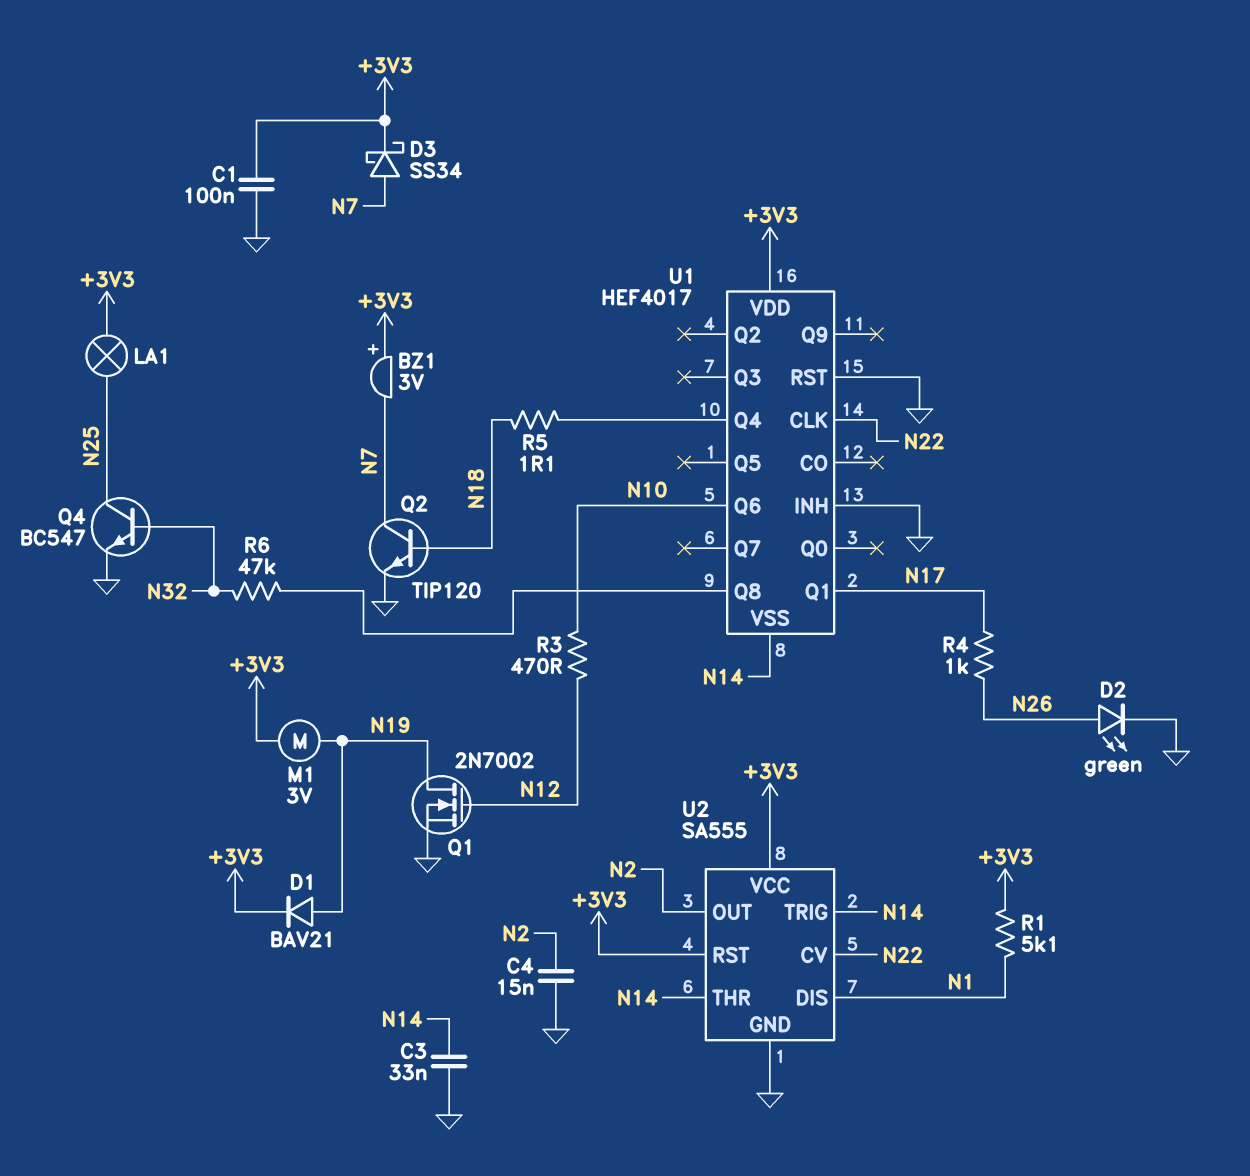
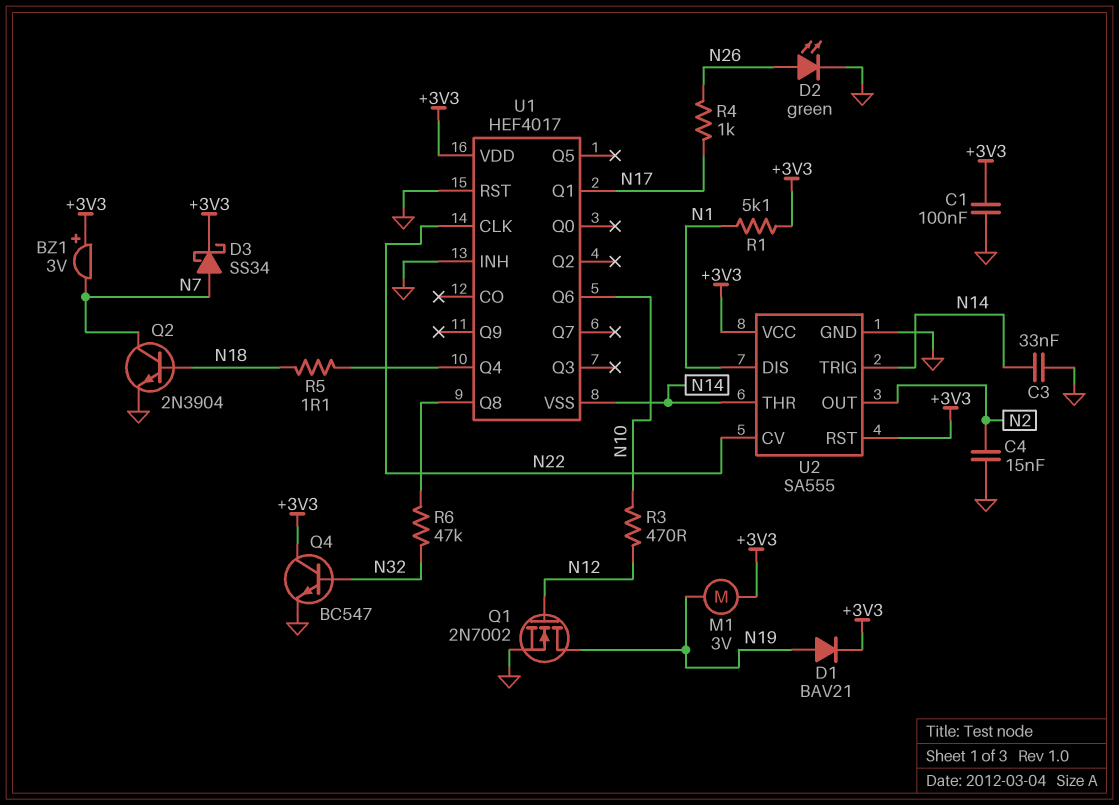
LA1: lamp (+3V3, N25) -> none
Q2: NPN TIP120 (B N18, C N7, E GND) -> NPN 2N3904 (B N18, C N7, E GND)
Q4: NPN BC547 (B N32, C N25, E GND) -> NPN BC547 (B N32, C +3V3, E GND)

